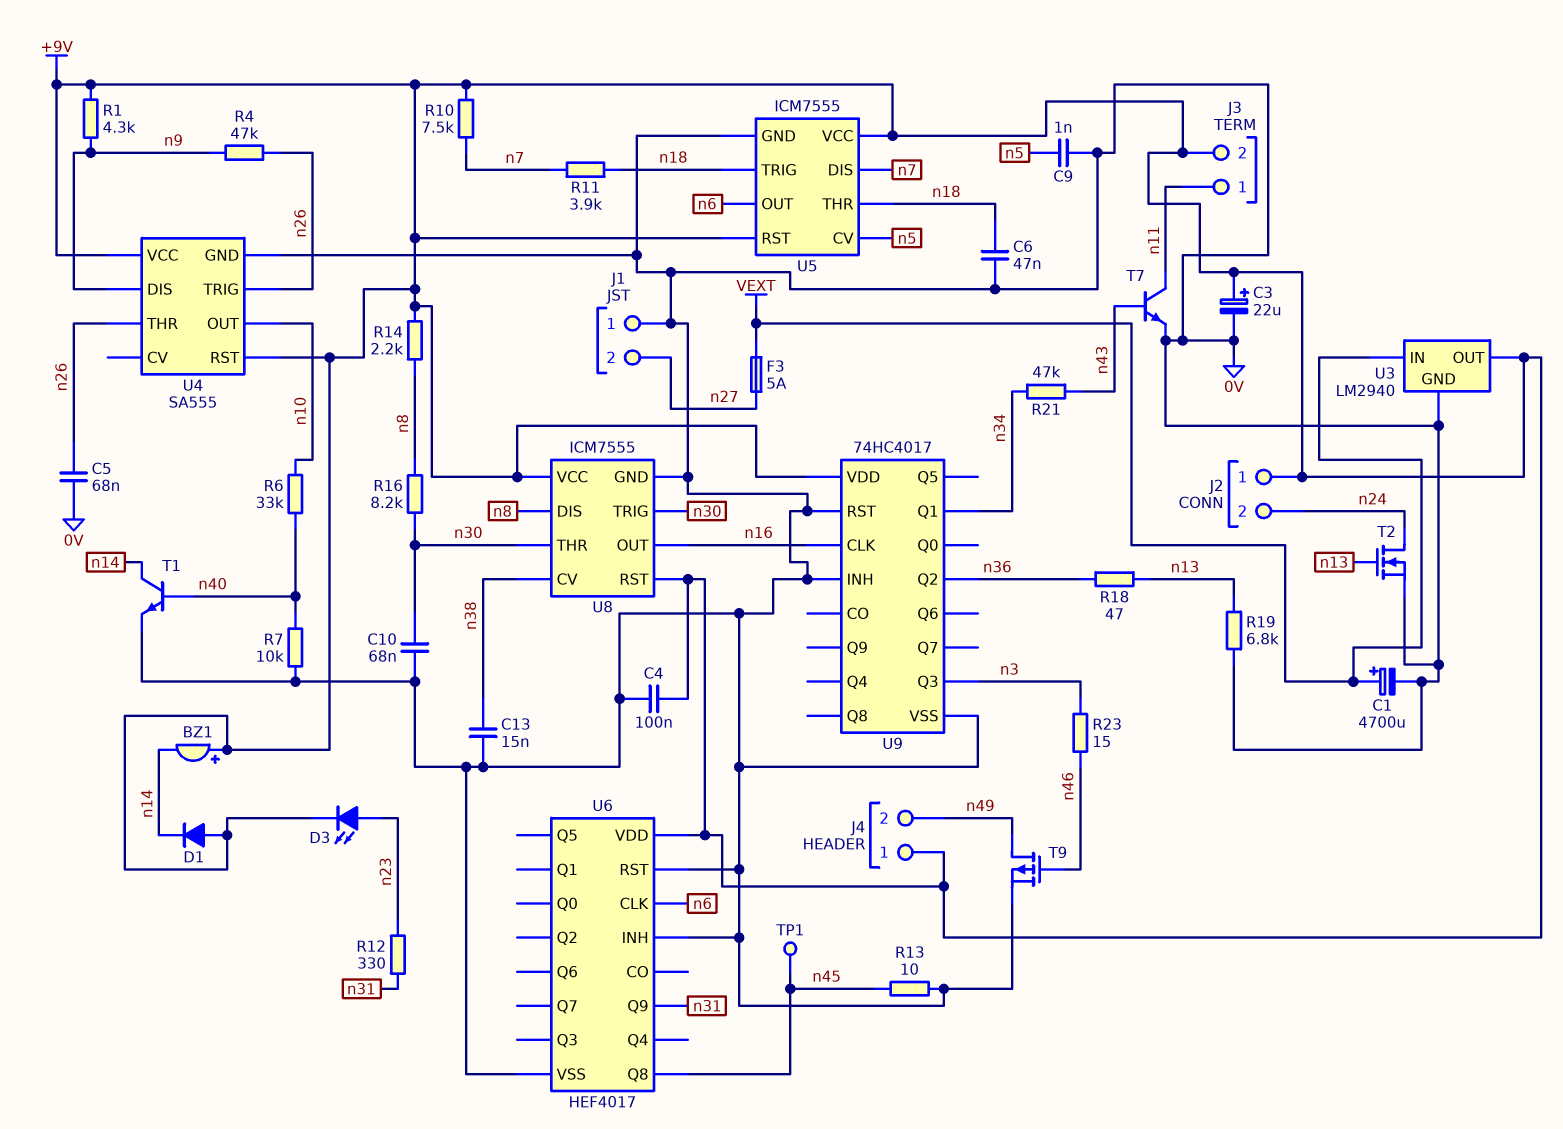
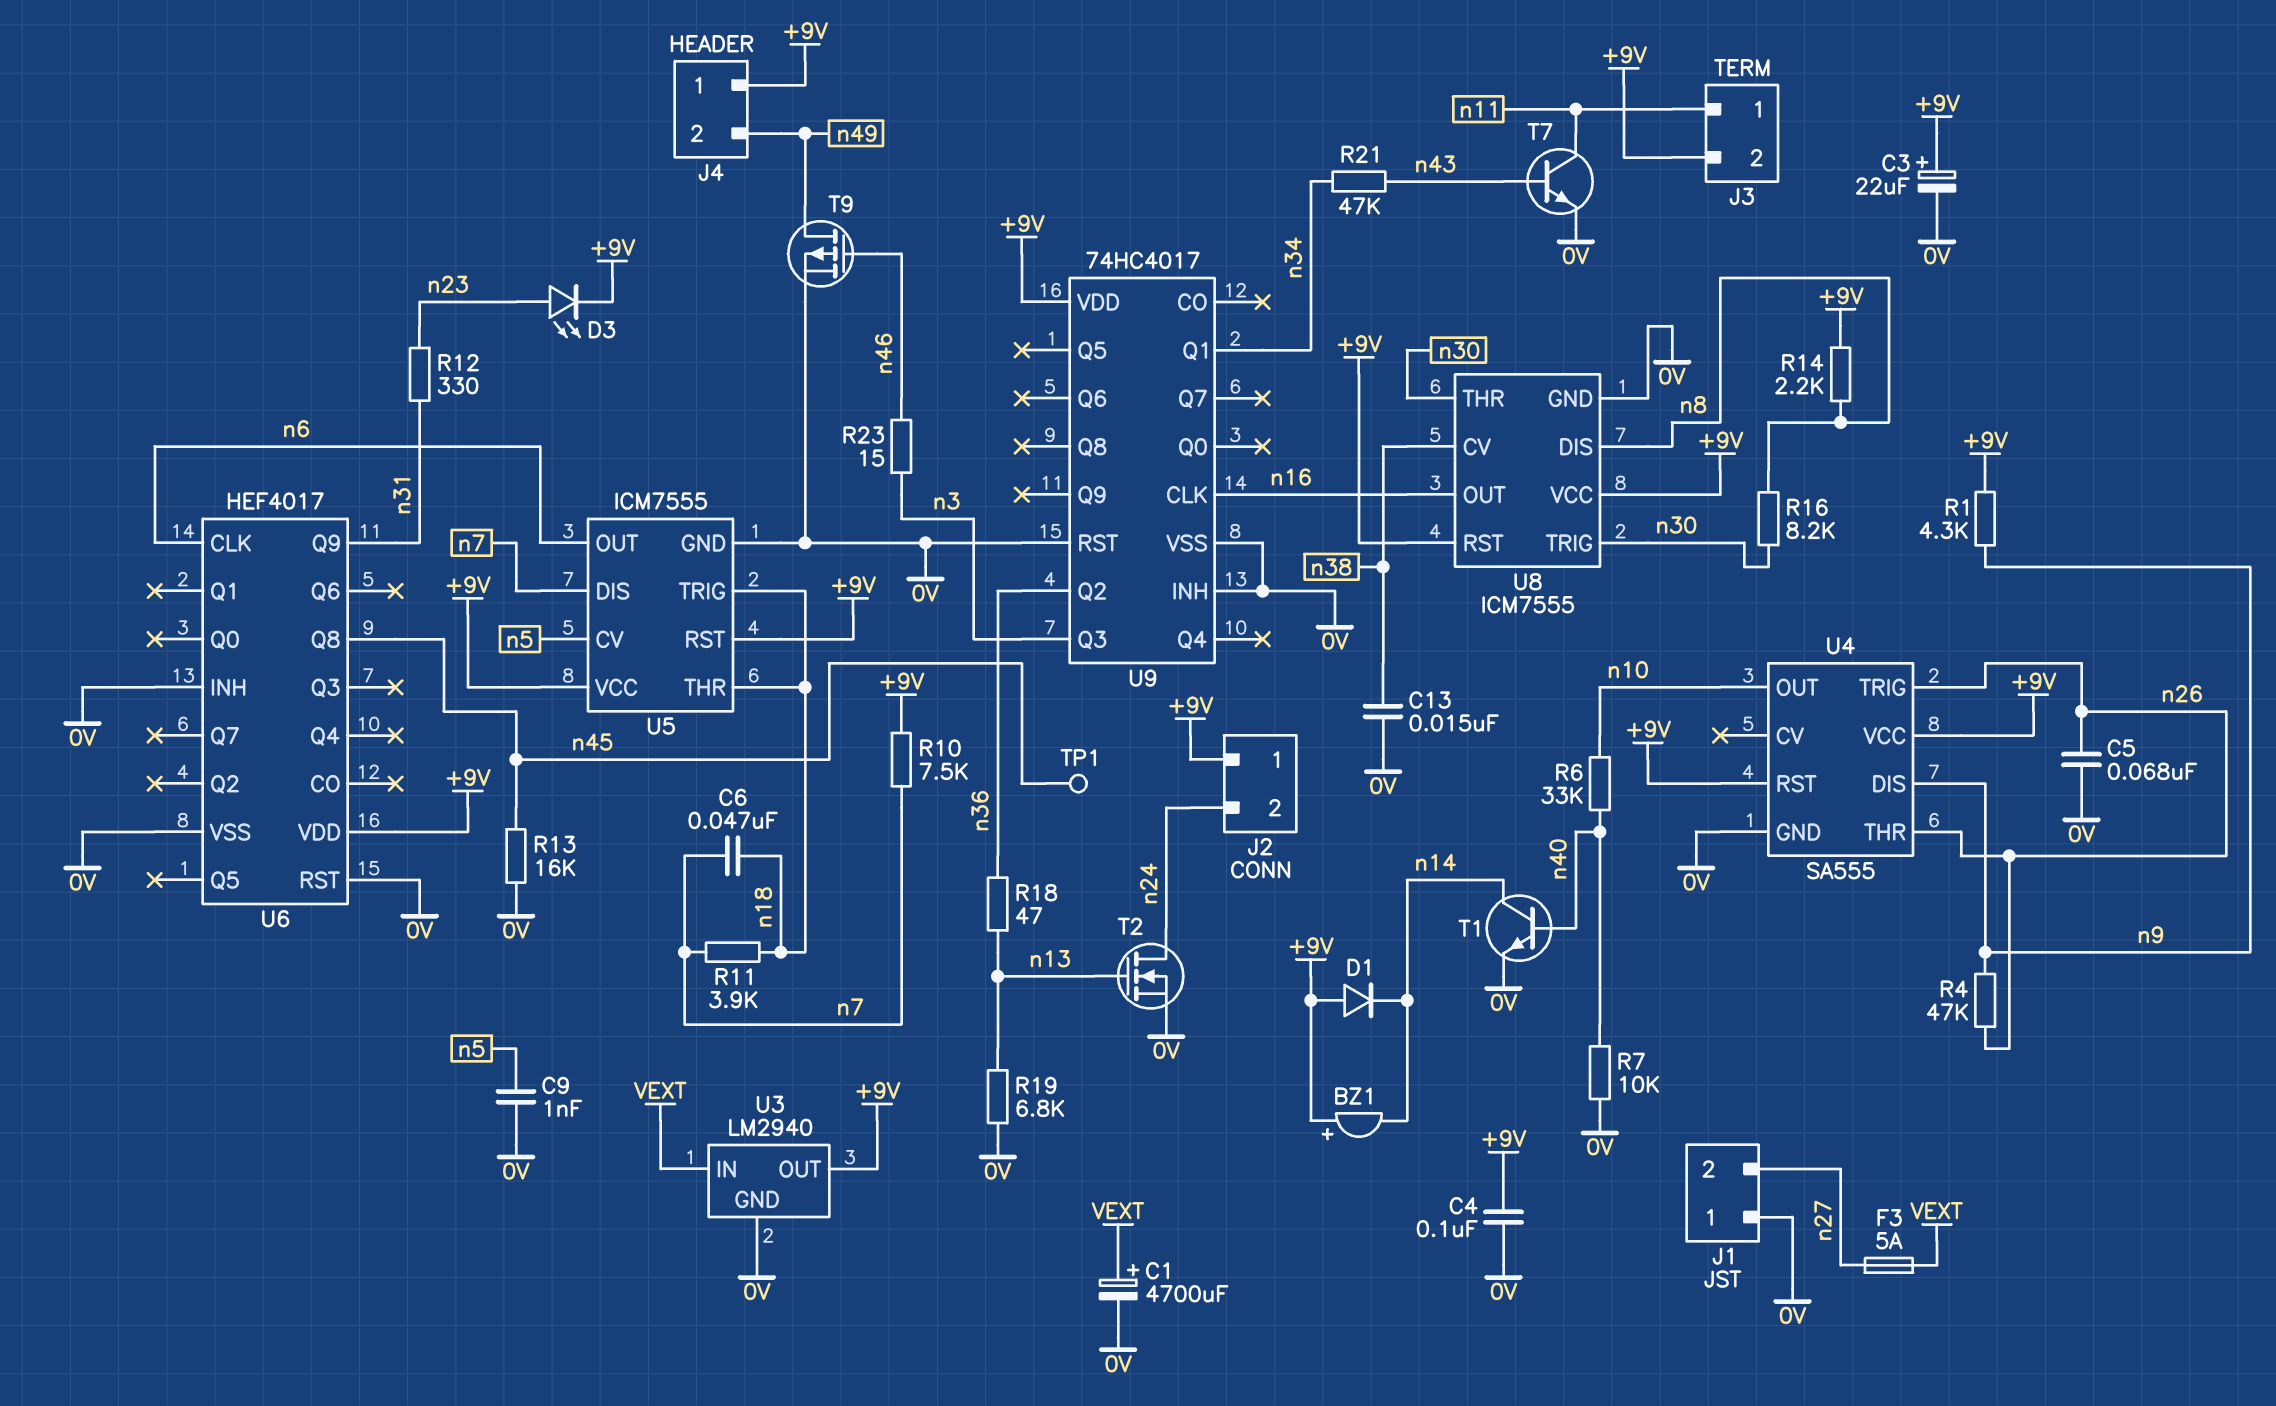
C6: 47nF (0V, n18) -> 47nF (n7, n18)
C10: 68nF (0V, n30) -> none
R13: 10 (0V, n45) -> 16k (0V, n45)

